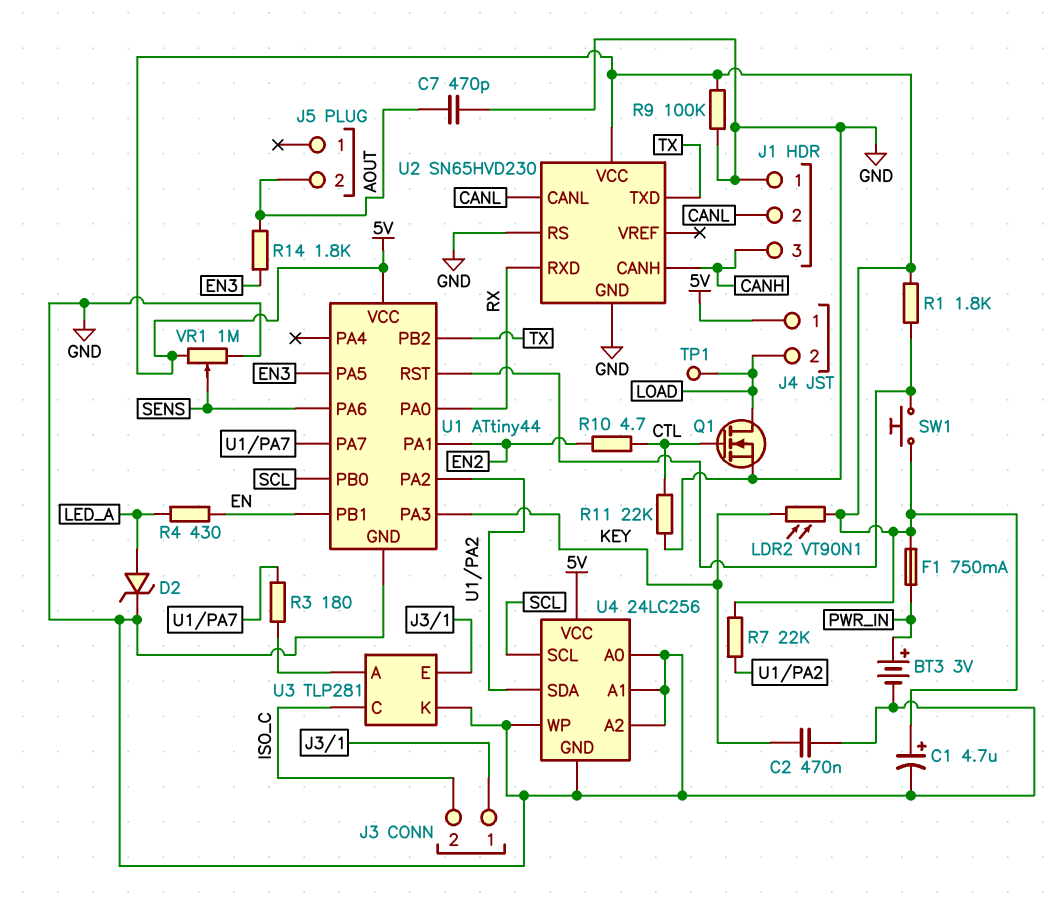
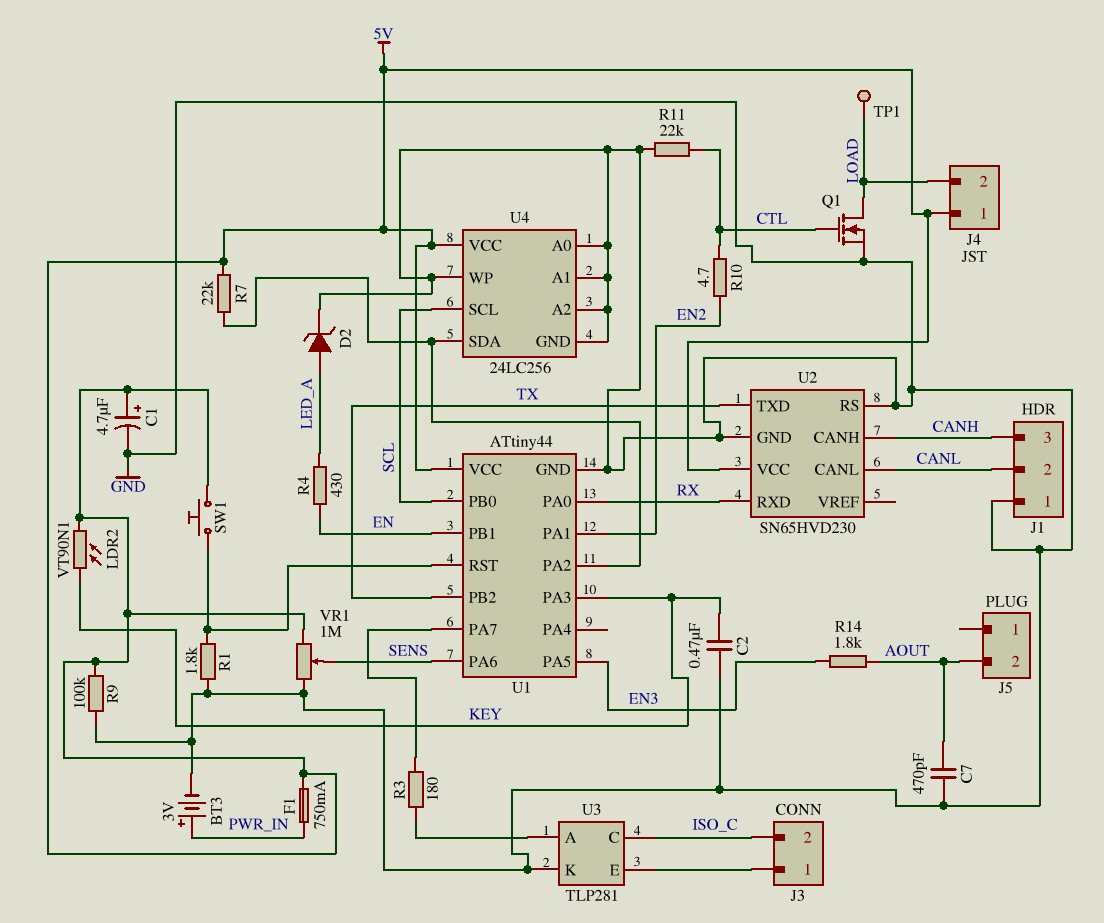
R1: 1.8k (5V, U1/RST) -> 1.8k (GND, U1/RST)

